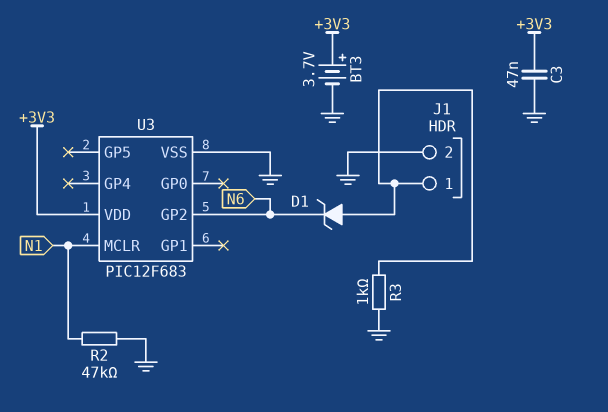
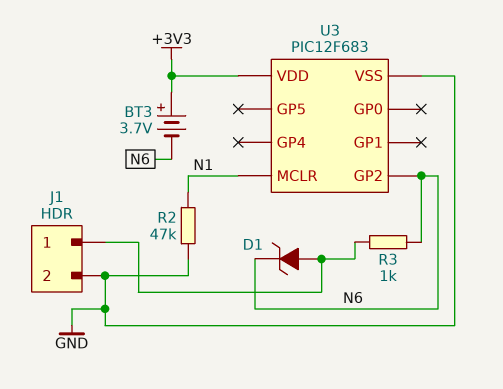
BT3: 3.7V (plus +3V3, minus GND) -> 3.7V (plus +3V3, minus N6)
C3: 47nF (+3V3, GND) -> none
R3: 1k (GND, J1/1) -> 1k (J1/1, N6)

